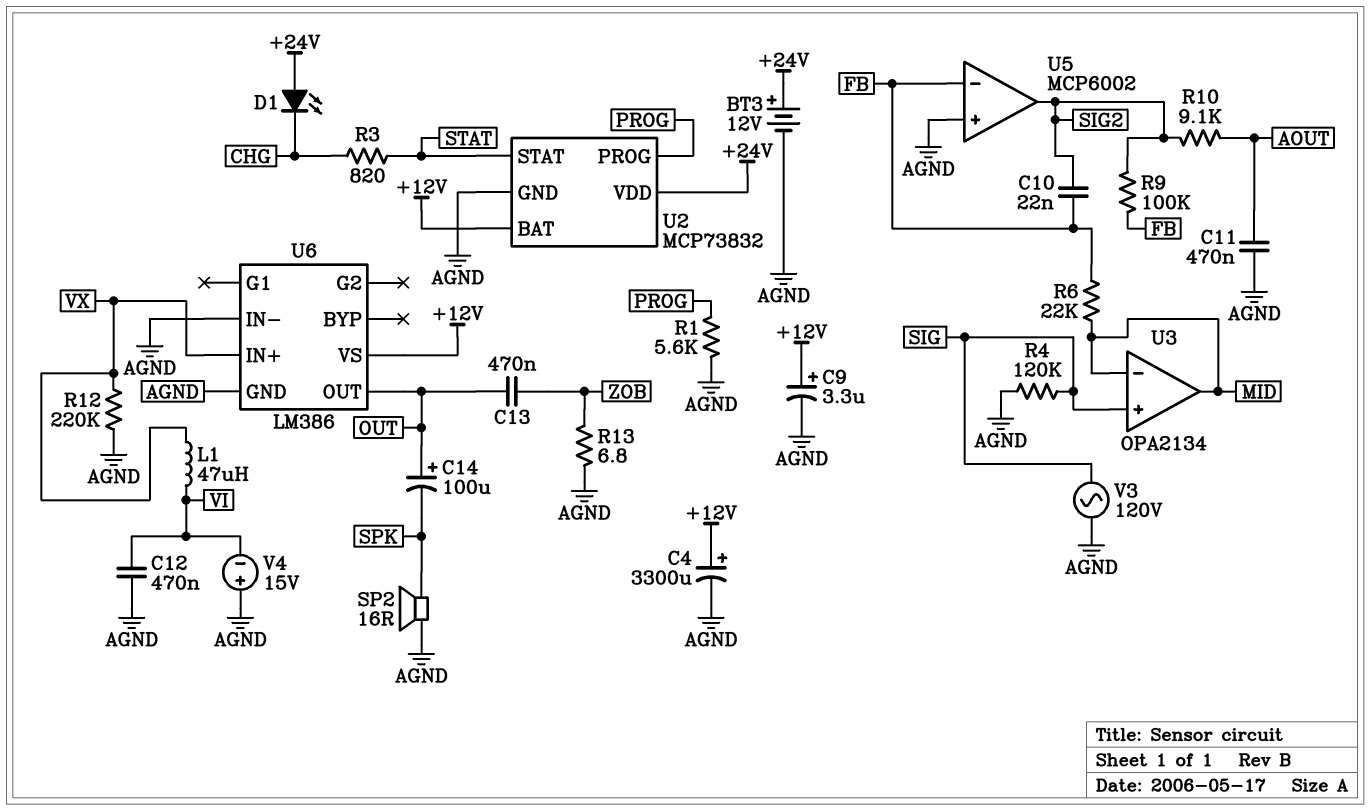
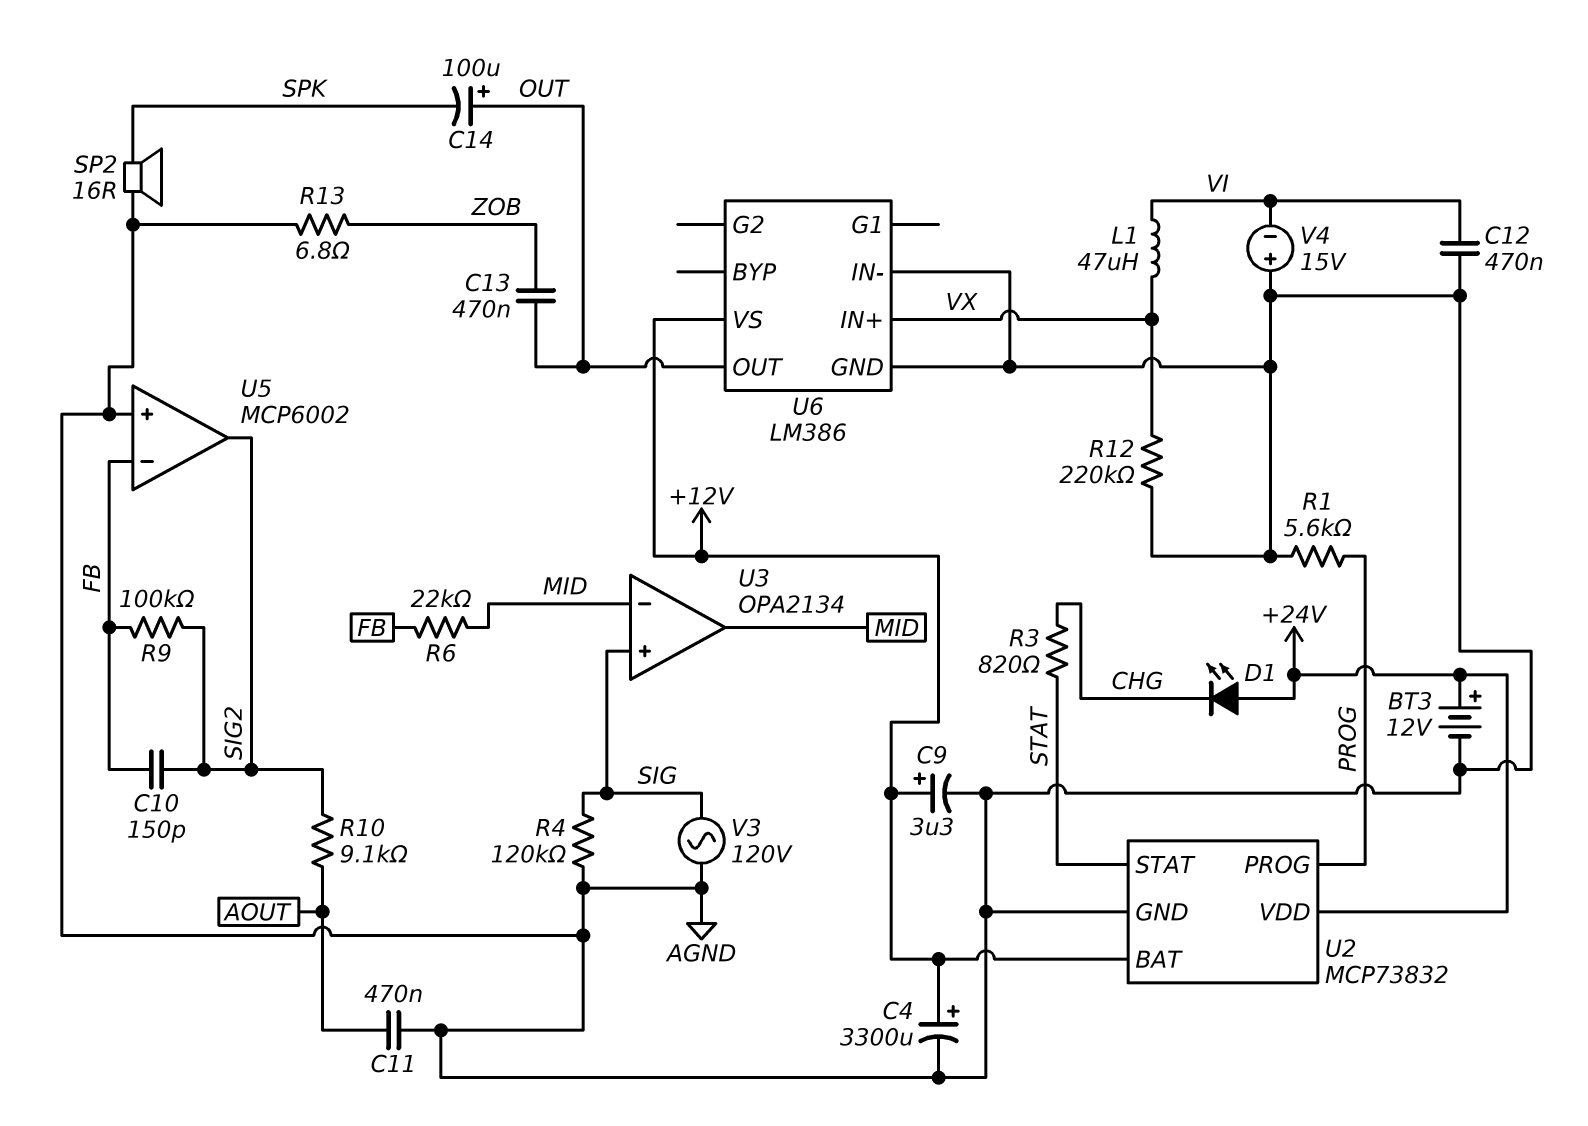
C10: 22nF (FB, SIG2) -> 150pF (FB, SIG2)

